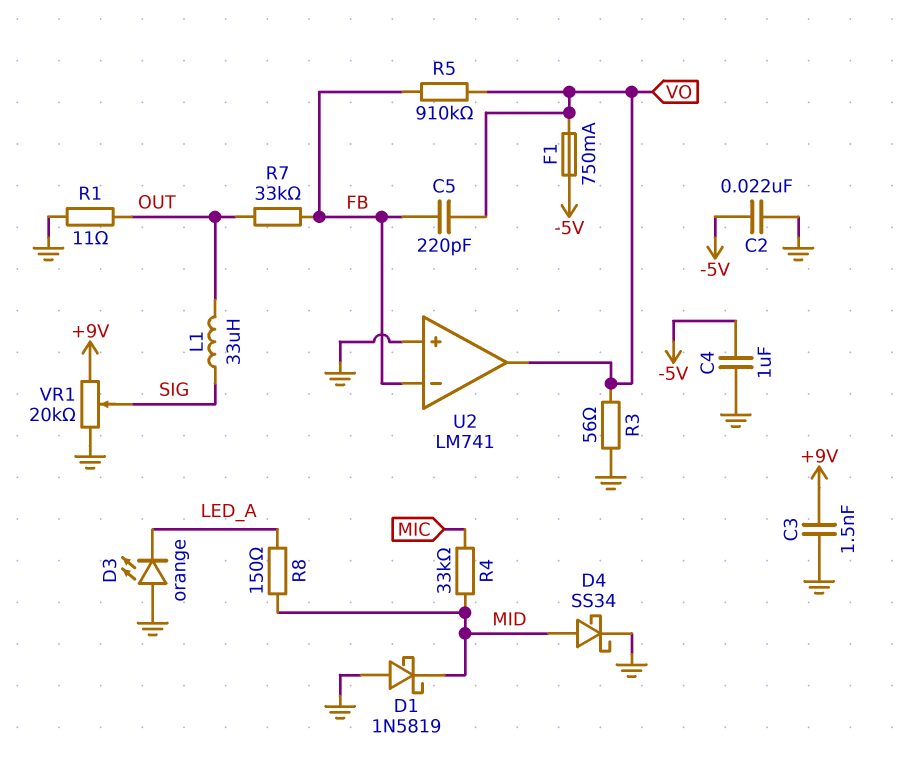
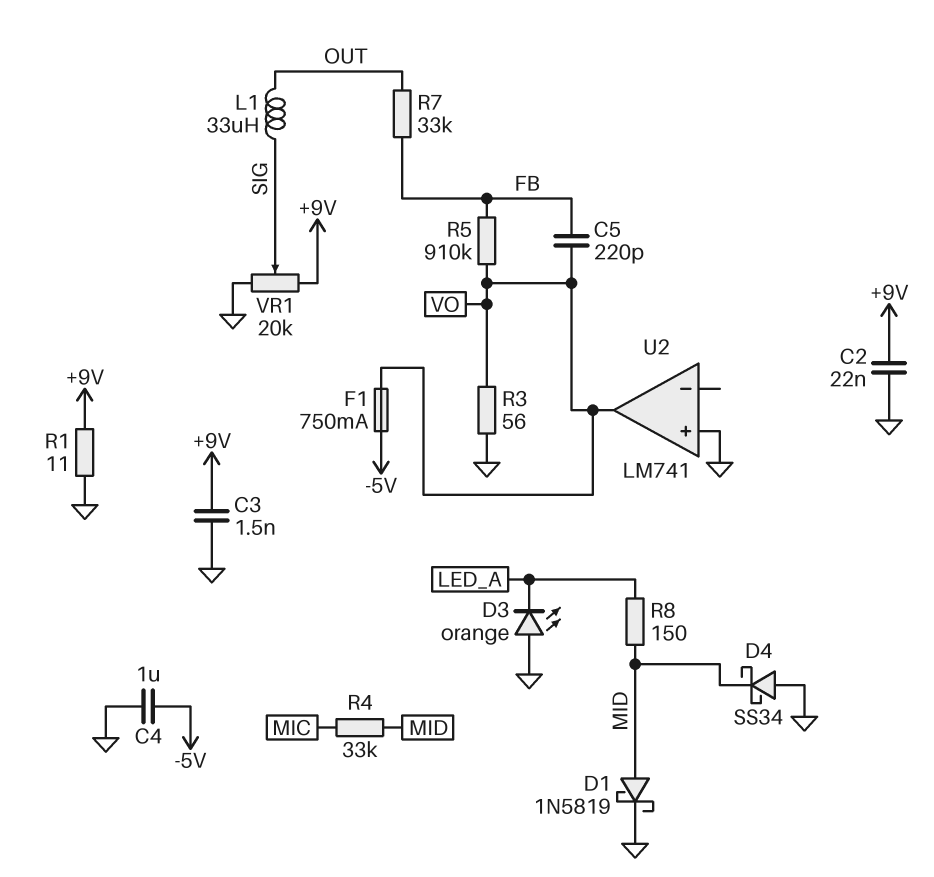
C2: 22nF (-5V, GND) -> 22nF (+9V, GND)
D1: schottky 1N5819 (A GND, K MID) -> schottky 1N5819 (A MID, K GND)
D4: schottky SS34 (A MID, K GND) -> schottky SS34 (A GND, K MID)
R1: 11 (GND, OUT) -> 11 (+9V, GND)
U2 pin in-: FB -> none

